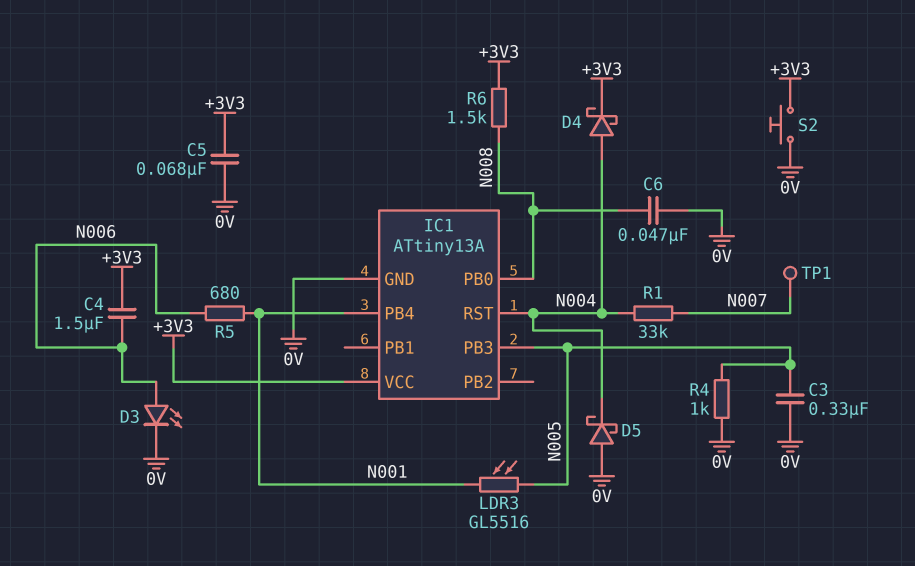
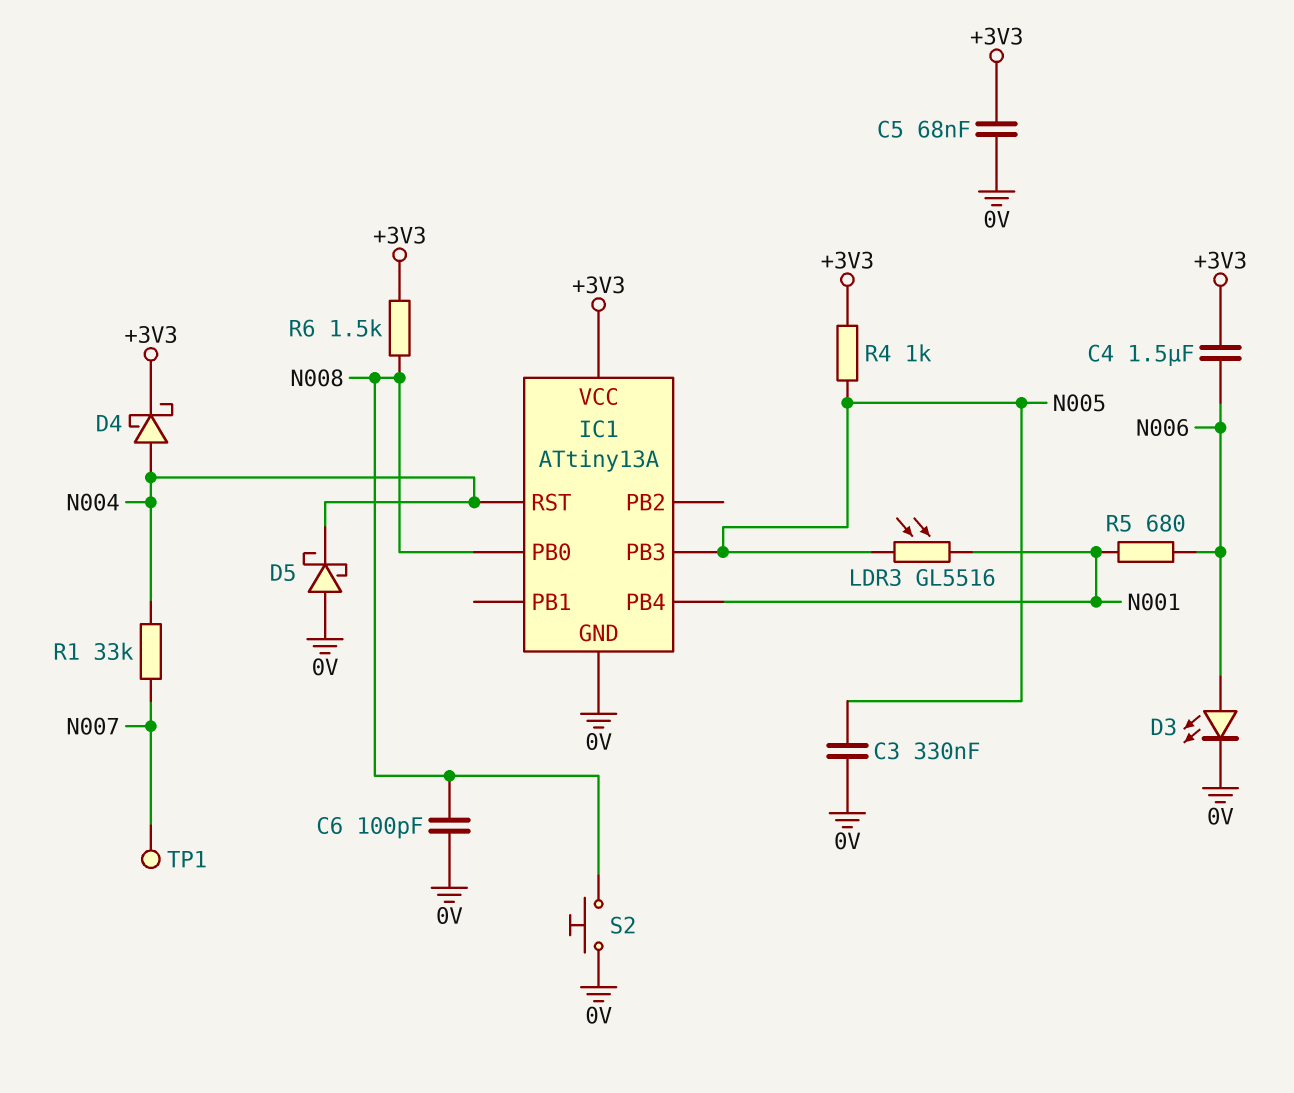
C6: 47nF (0V, N008) -> 100pF (0V, N008)
R4: 1k (0V, N005) -> 1k (+3V3, N005)
S2: button (+3V3, 0V) -> button (0V, N008)

